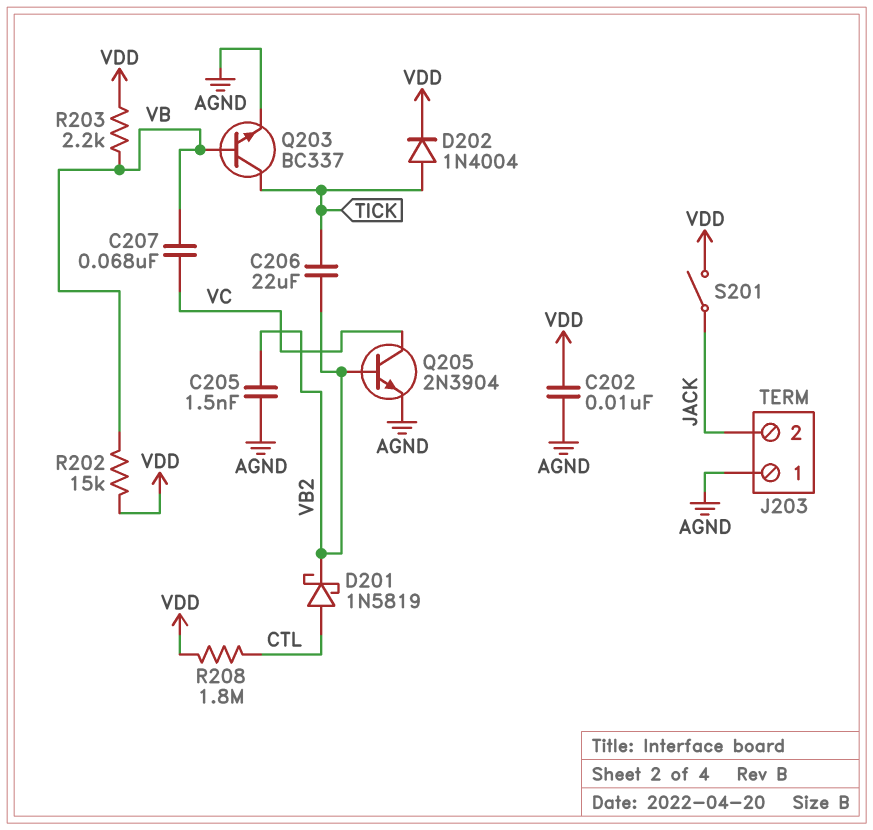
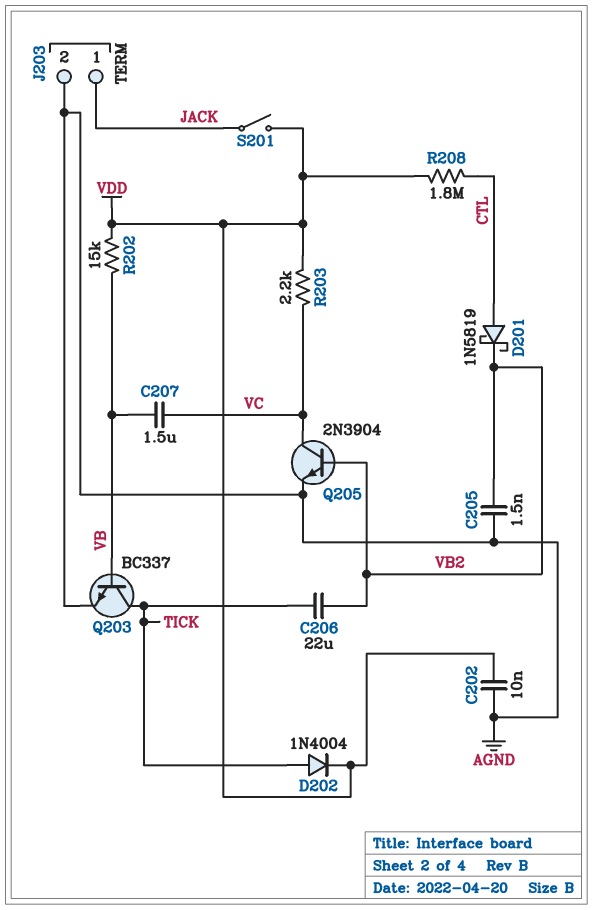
C207: 68nF (VB, VC) -> 1.5uF (VB, VC)
J203 pin 1: AGND -> JACK
J203 pin 2: JACK -> AGND
R203: 2.2k (VB, VDD) -> 2.2k (VC, VDD)

